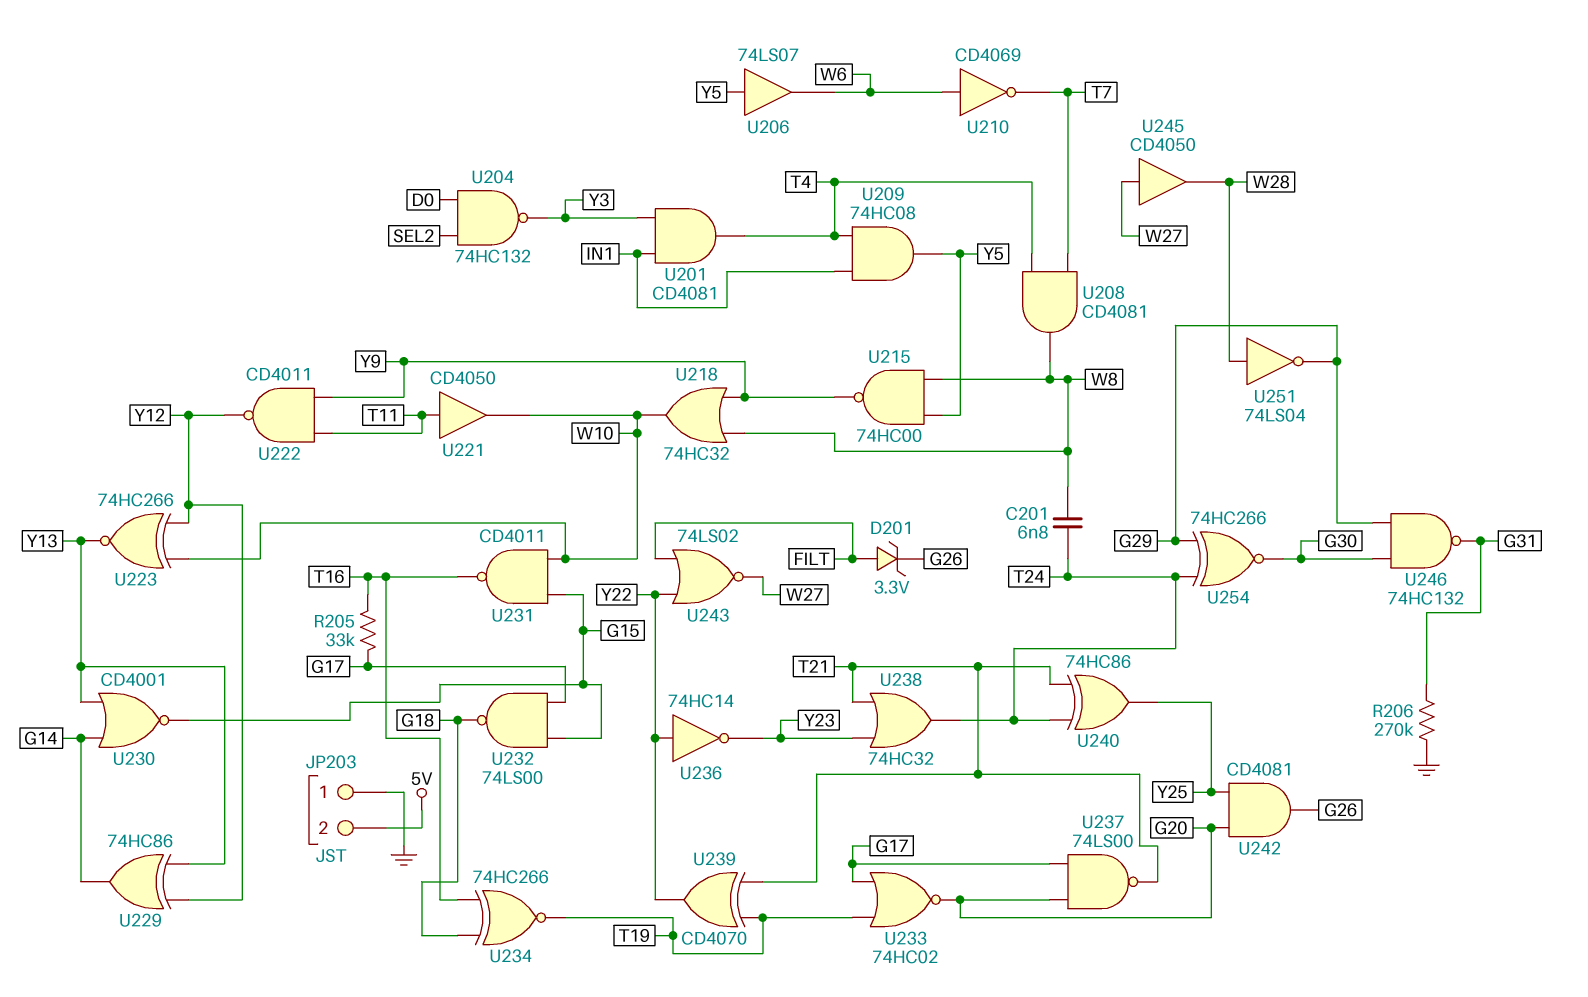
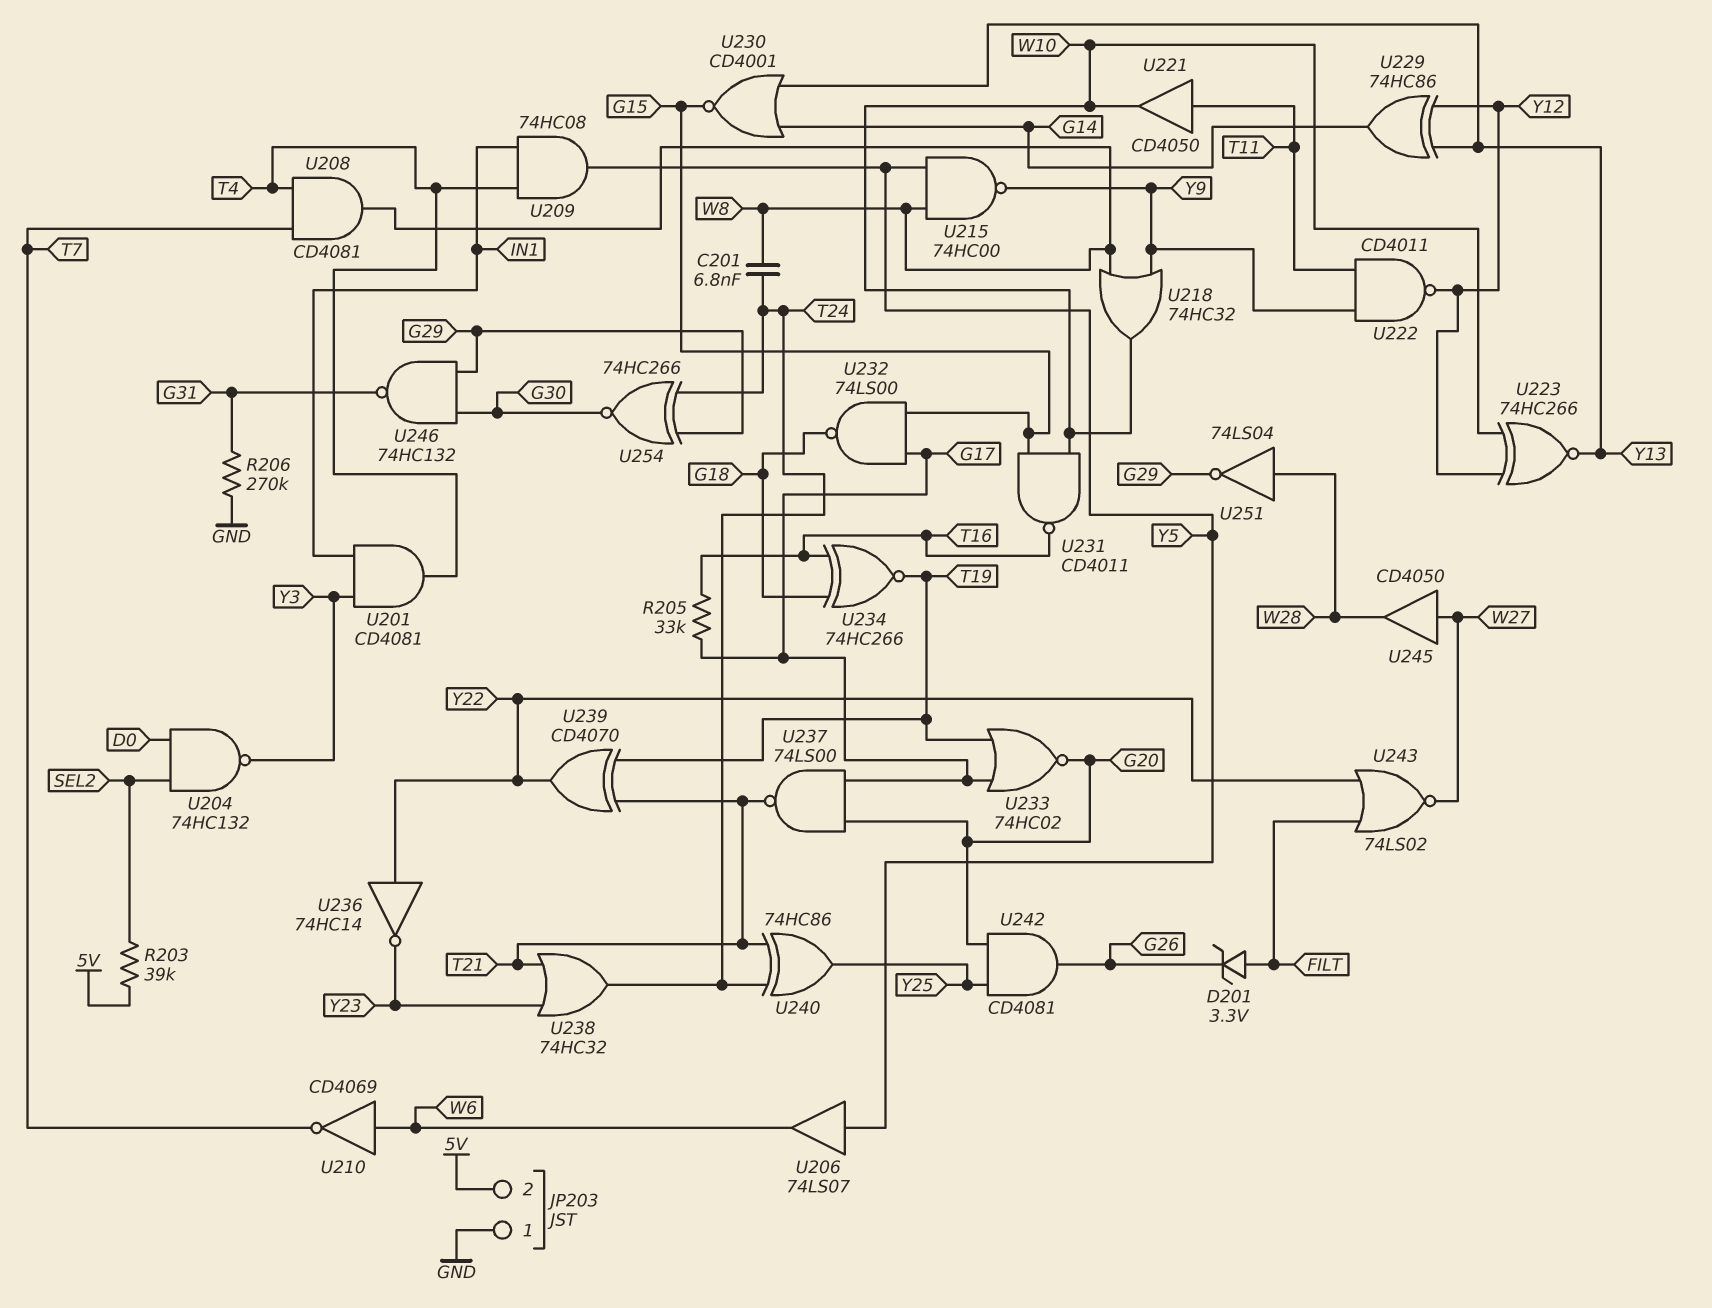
R203: none -> 39k (5V, SEL2)

